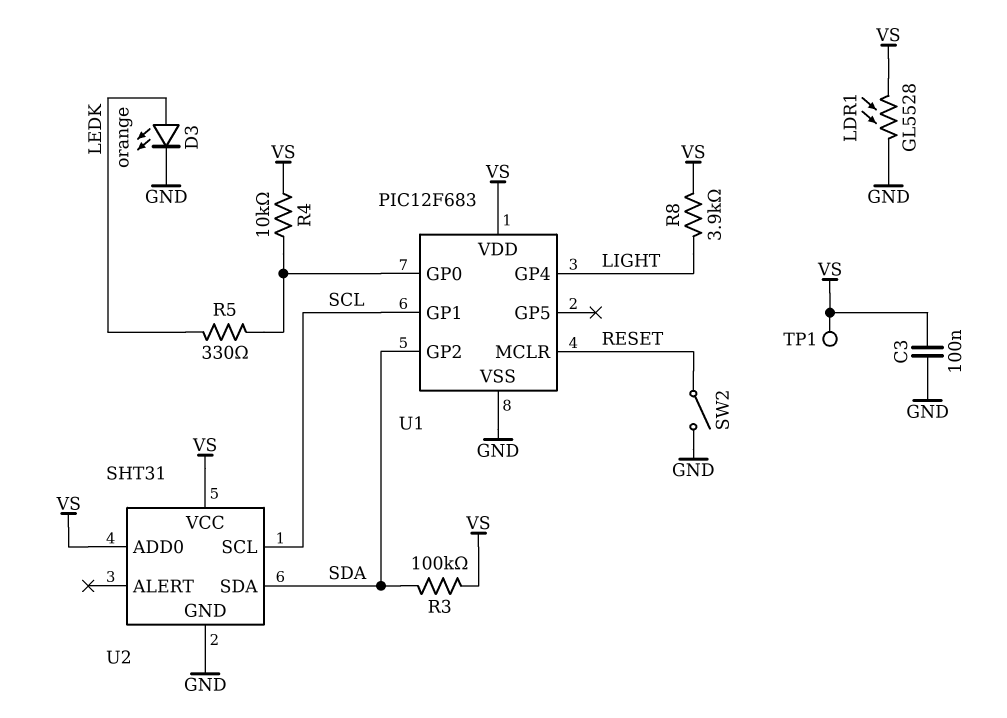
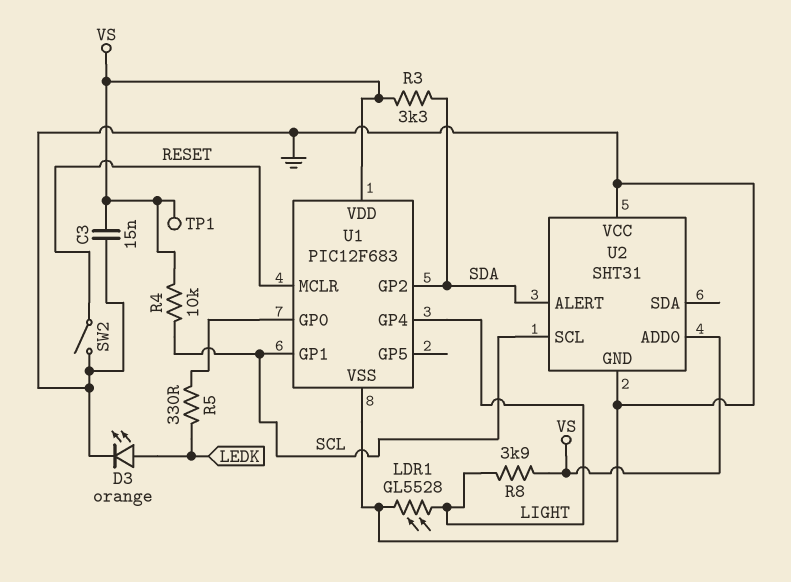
C3: 100nF (GND, VS) -> 15nF (GND, VS)
LDR1: GL5528 (GND, VS) -> GL5528 (GND, LIGHT)
R3: 100k (SDA, VS) -> 3.3k (SDA, VS)
R4: 10k (U1/GP0, VS) -> 10k (SCL, VS)
U2 pin ALERT: none -> SDA
U2 pin SDA: SDA -> none
U2 pin VCC: VS -> GND

